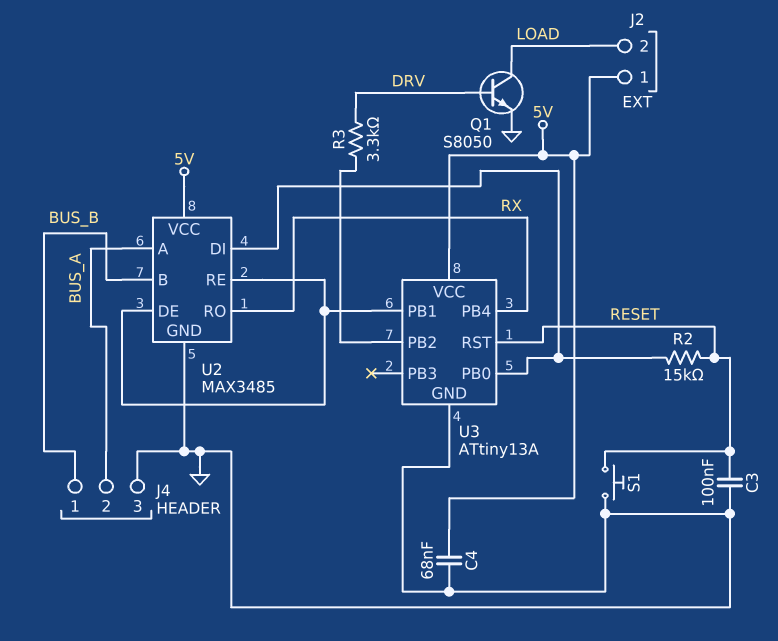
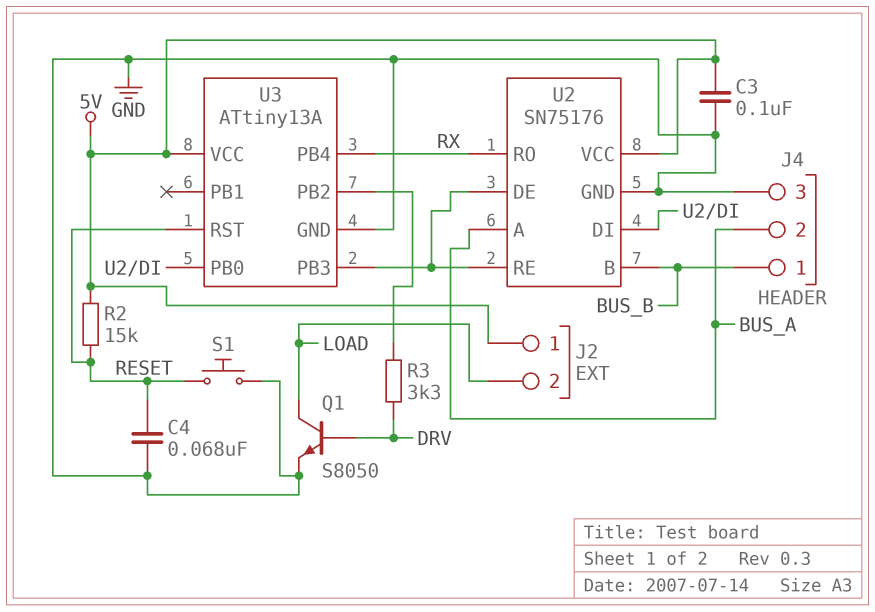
C3: 100nF (GND, RESET) -> 100nF (5V, GND)
C4: 68nF (5V, GND) -> 68nF (GND, RESET)
R2: 15k (RESET, U2/DI) -> 15k (5V, RESET)
U2: MAX3485 -> SN75176
U3 pin PB1: U2/DE -> none
U3 pin PB3: none -> U2/DE

